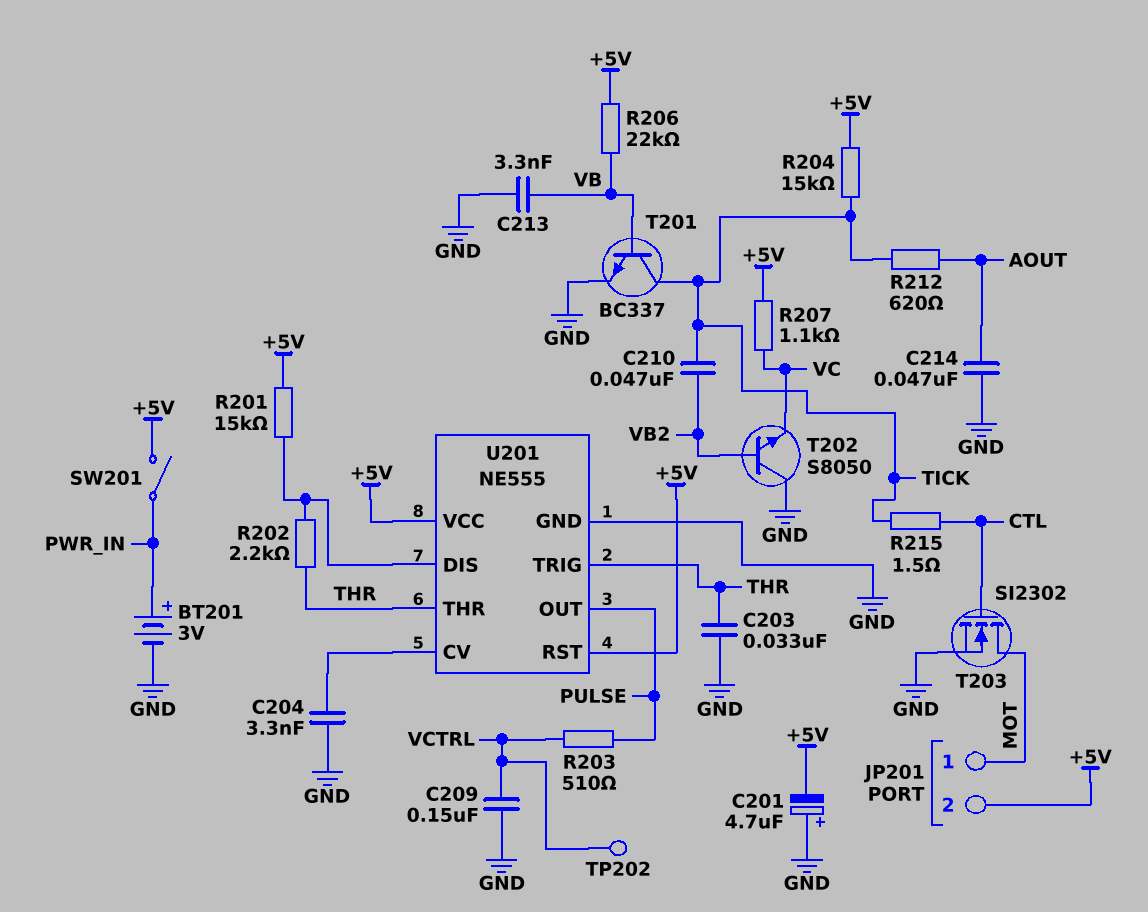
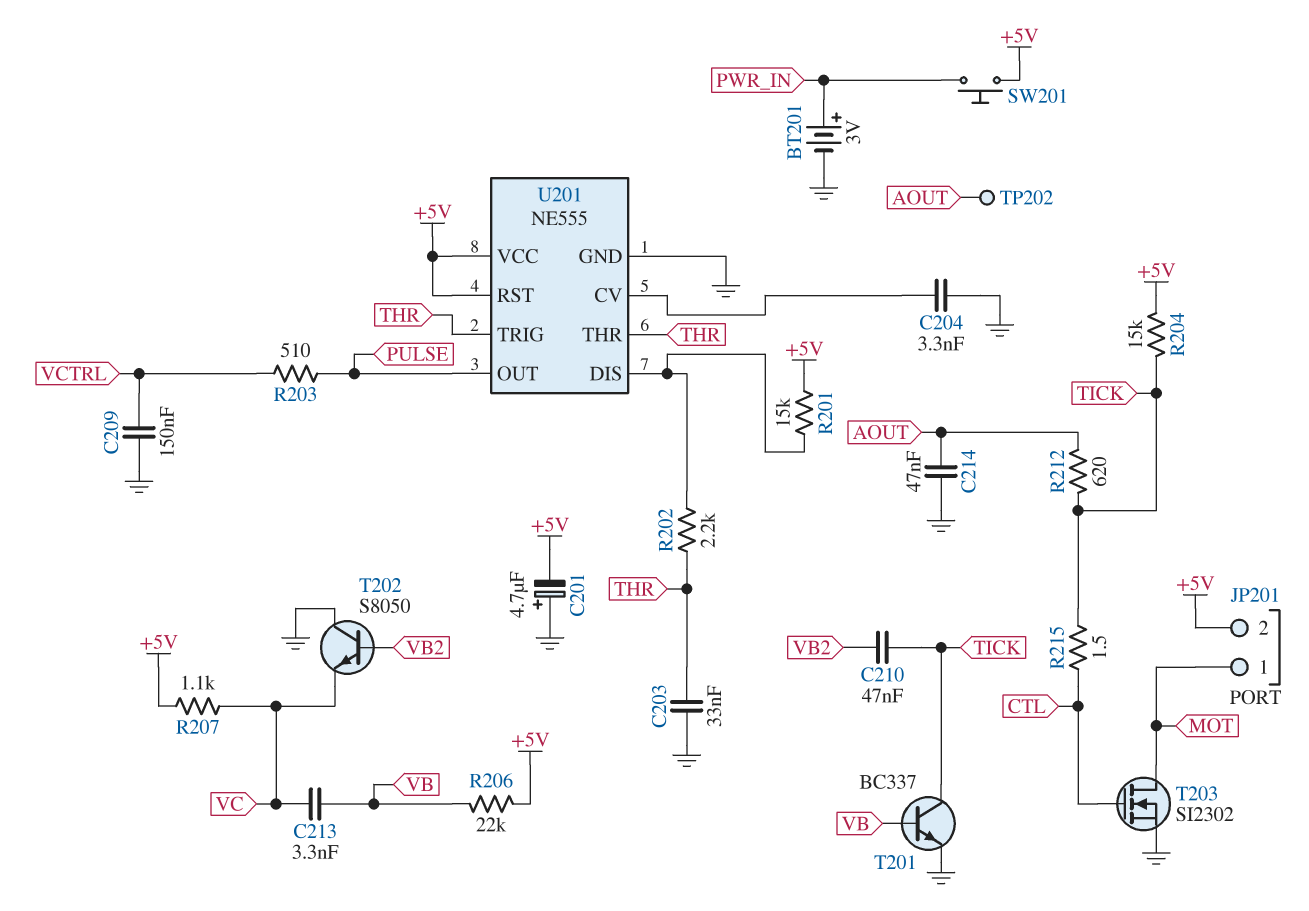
C213: 3.3nF (GND, VB) -> 3.3nF (VB, VC)
SW201: switch (+5V, PWR_IN) -> button (+5V, PWR_IN)
TP202: test point (VCTRL) -> test point (AOUT)

